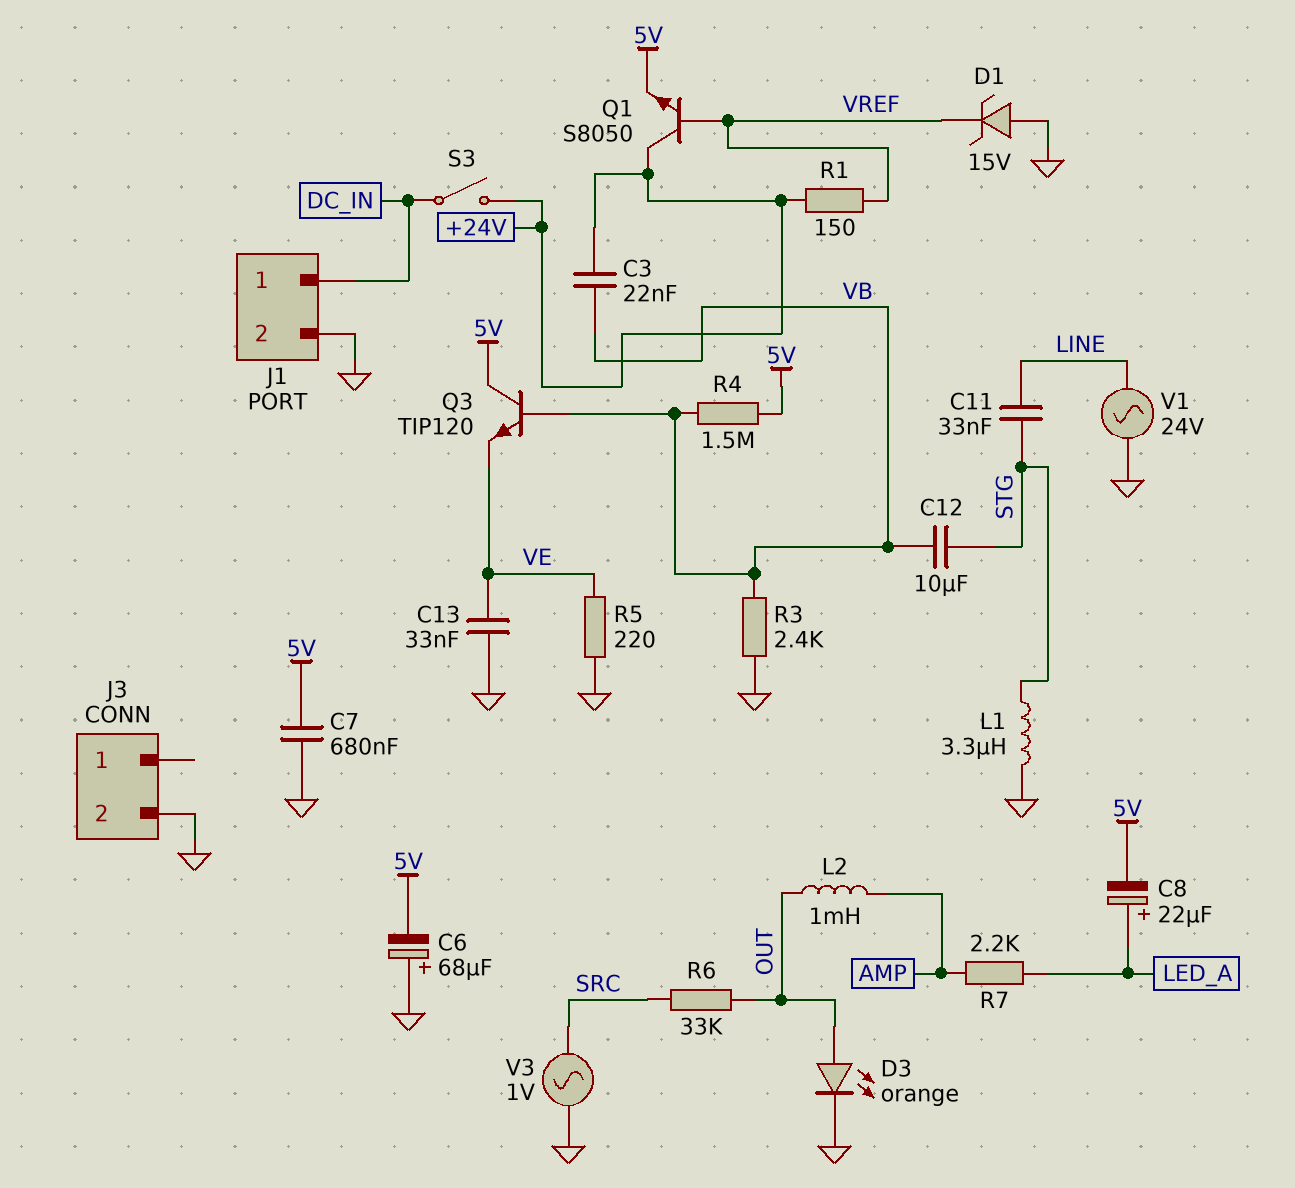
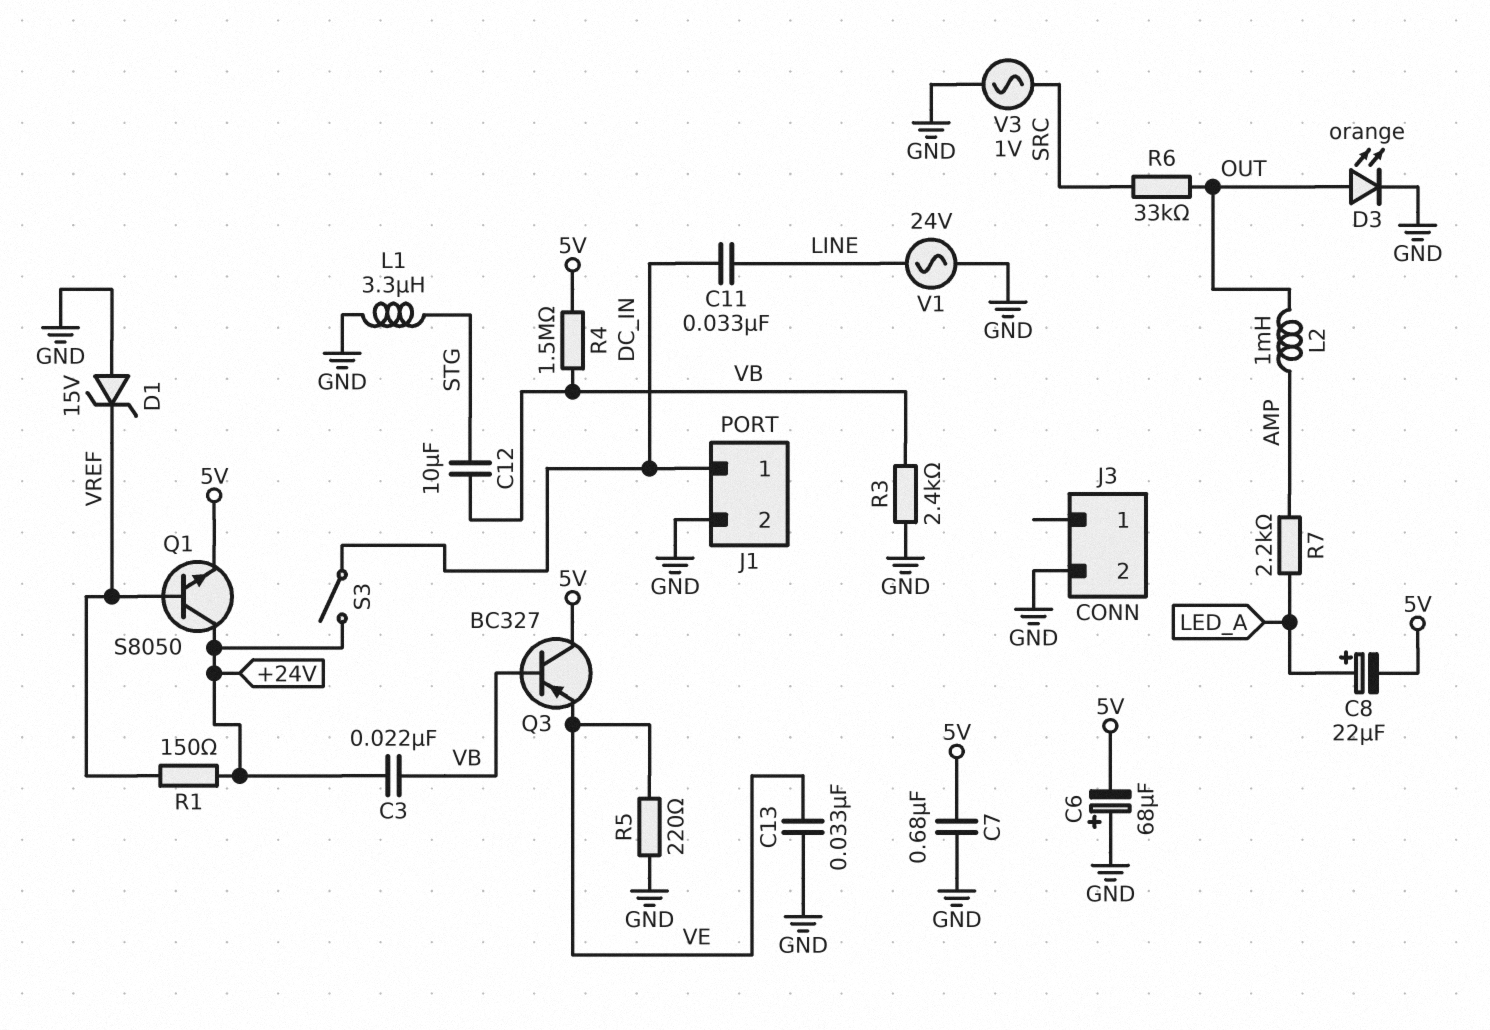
C11: 33nF (LINE, STG) -> 33nF (DC_IN, LINE)
Q3: NPN TIP120 (B VB, C 5V, E VE) -> PNP BC327 (B VB, C 5V, E VE)

